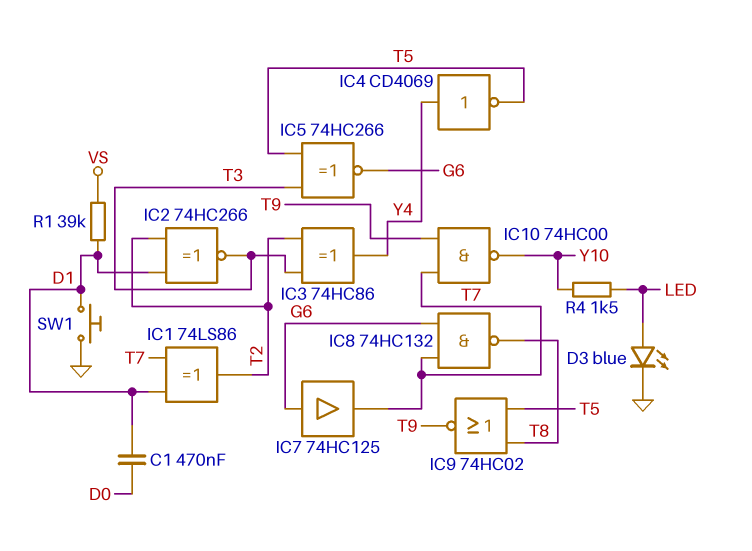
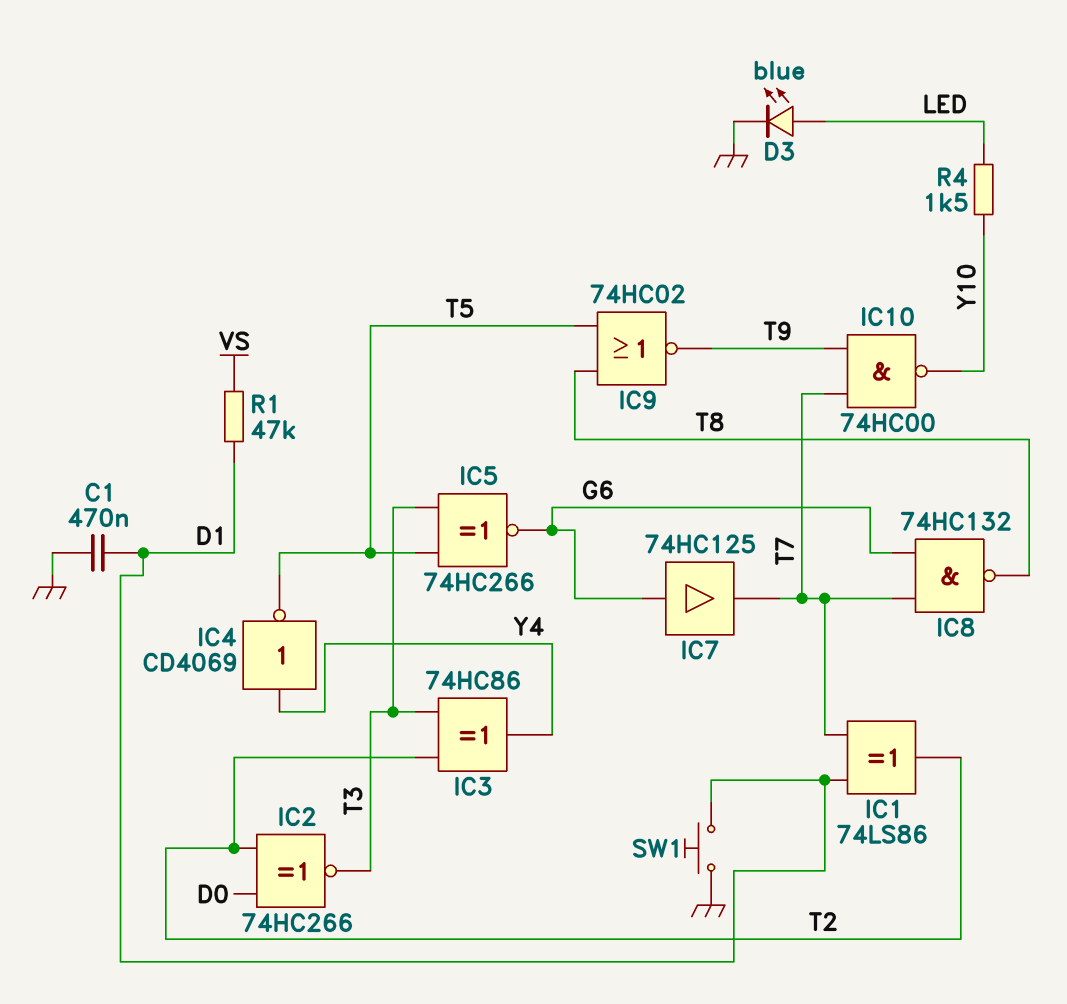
C1: 470nF (D0, D1) -> 470nF (D1, GND)
IC2: XNOR 74HC266 (in D1, in T2, out T3) -> XNOR 74HC266 (in D0, in T2, out T3)
R1: 39k (D1, VS) -> 47k (D1, VS)

